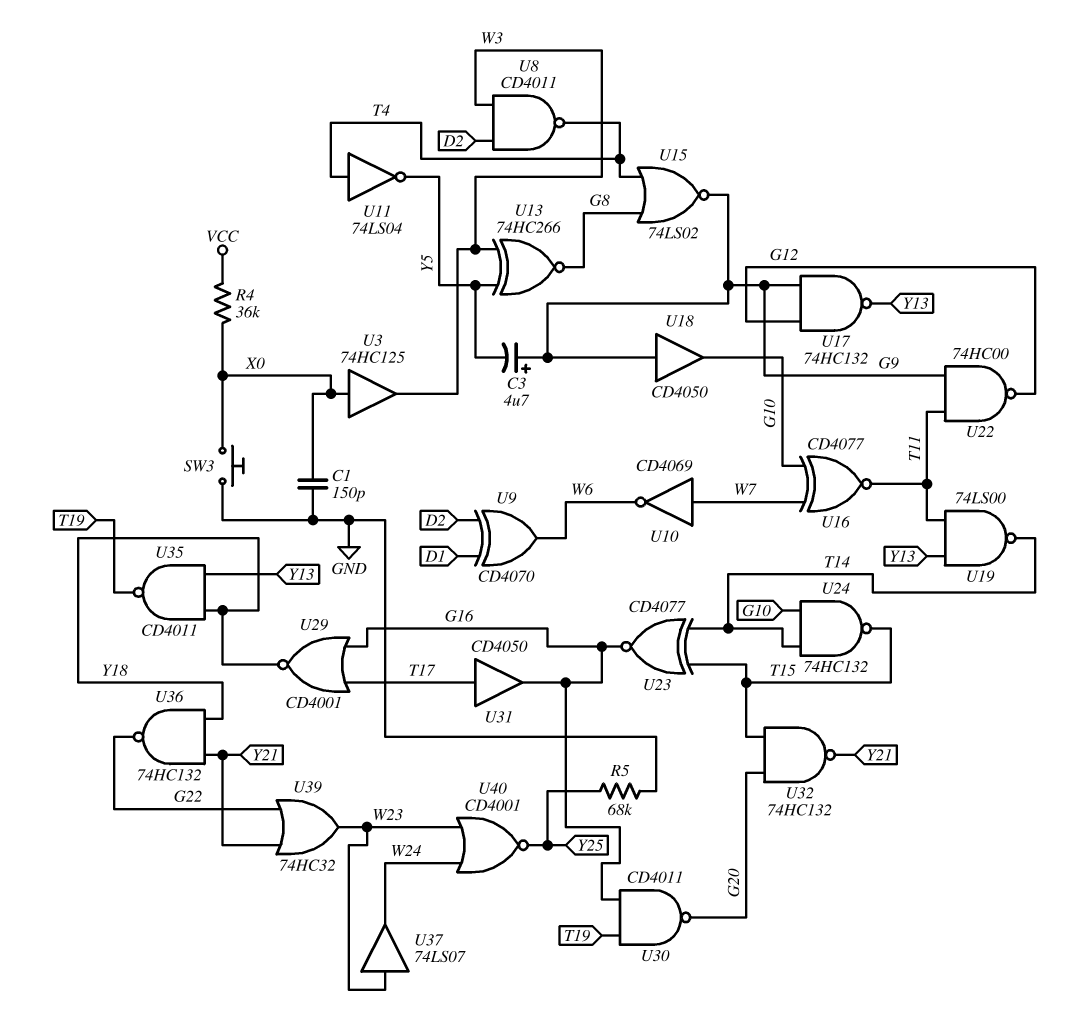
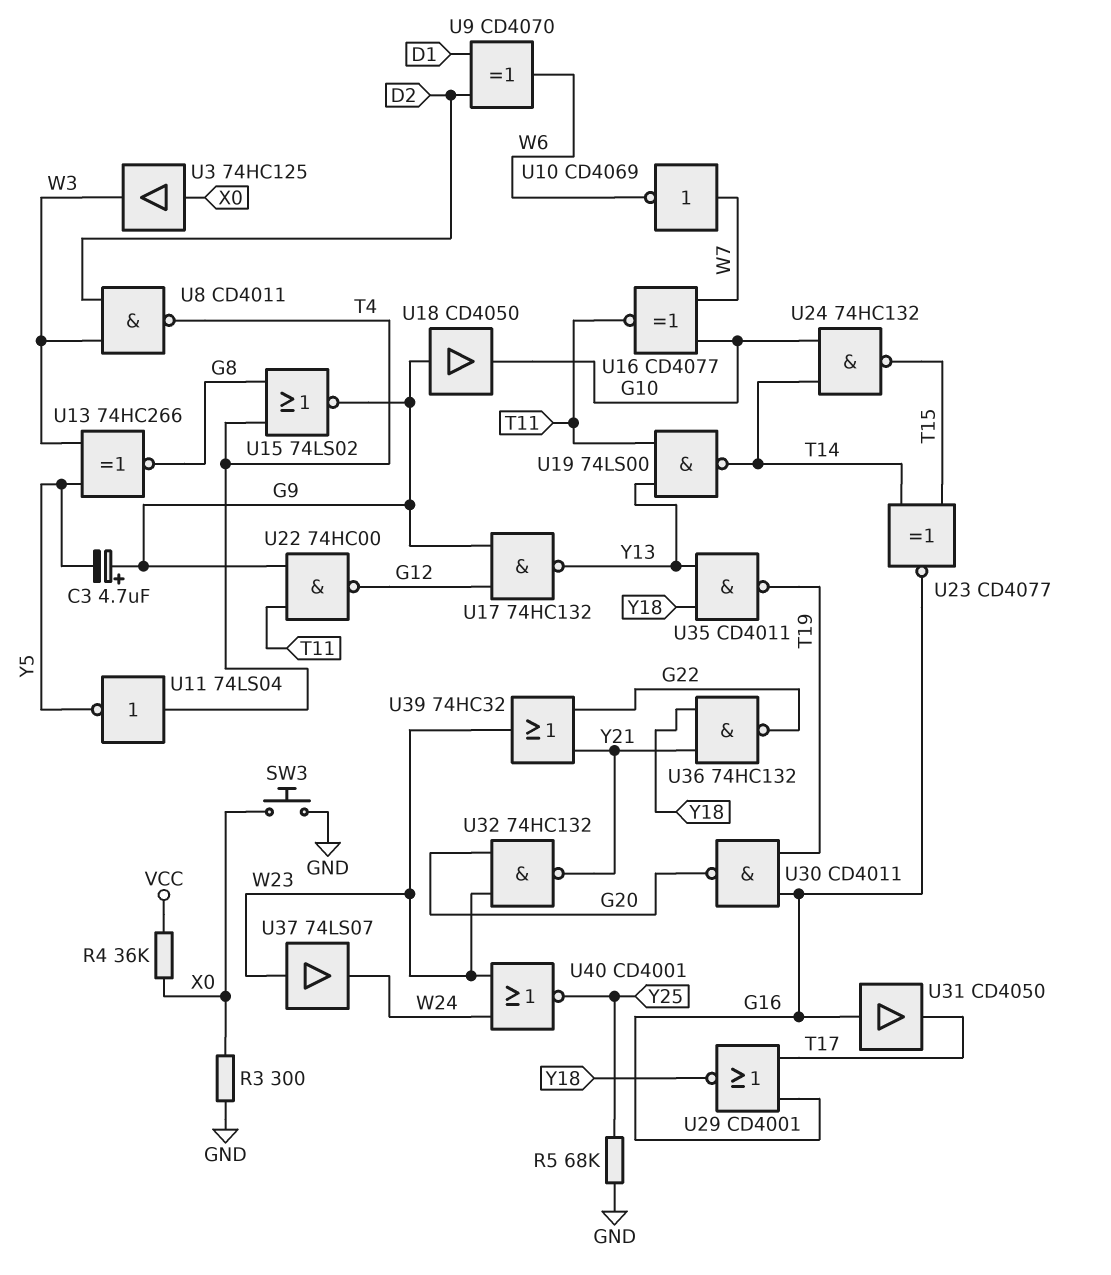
C1: 150pF (GND, X0) -> none
R3: none -> 300 (GND, X0)
U31: buffer CD4050 (in T17, out G16) -> buffer CD4050 (in G16, out T17)
U32: NAND 74HC132 (in G20, in T15, out Y21) -> NAND 74HC132 (in G20, in W23, out Y21)

